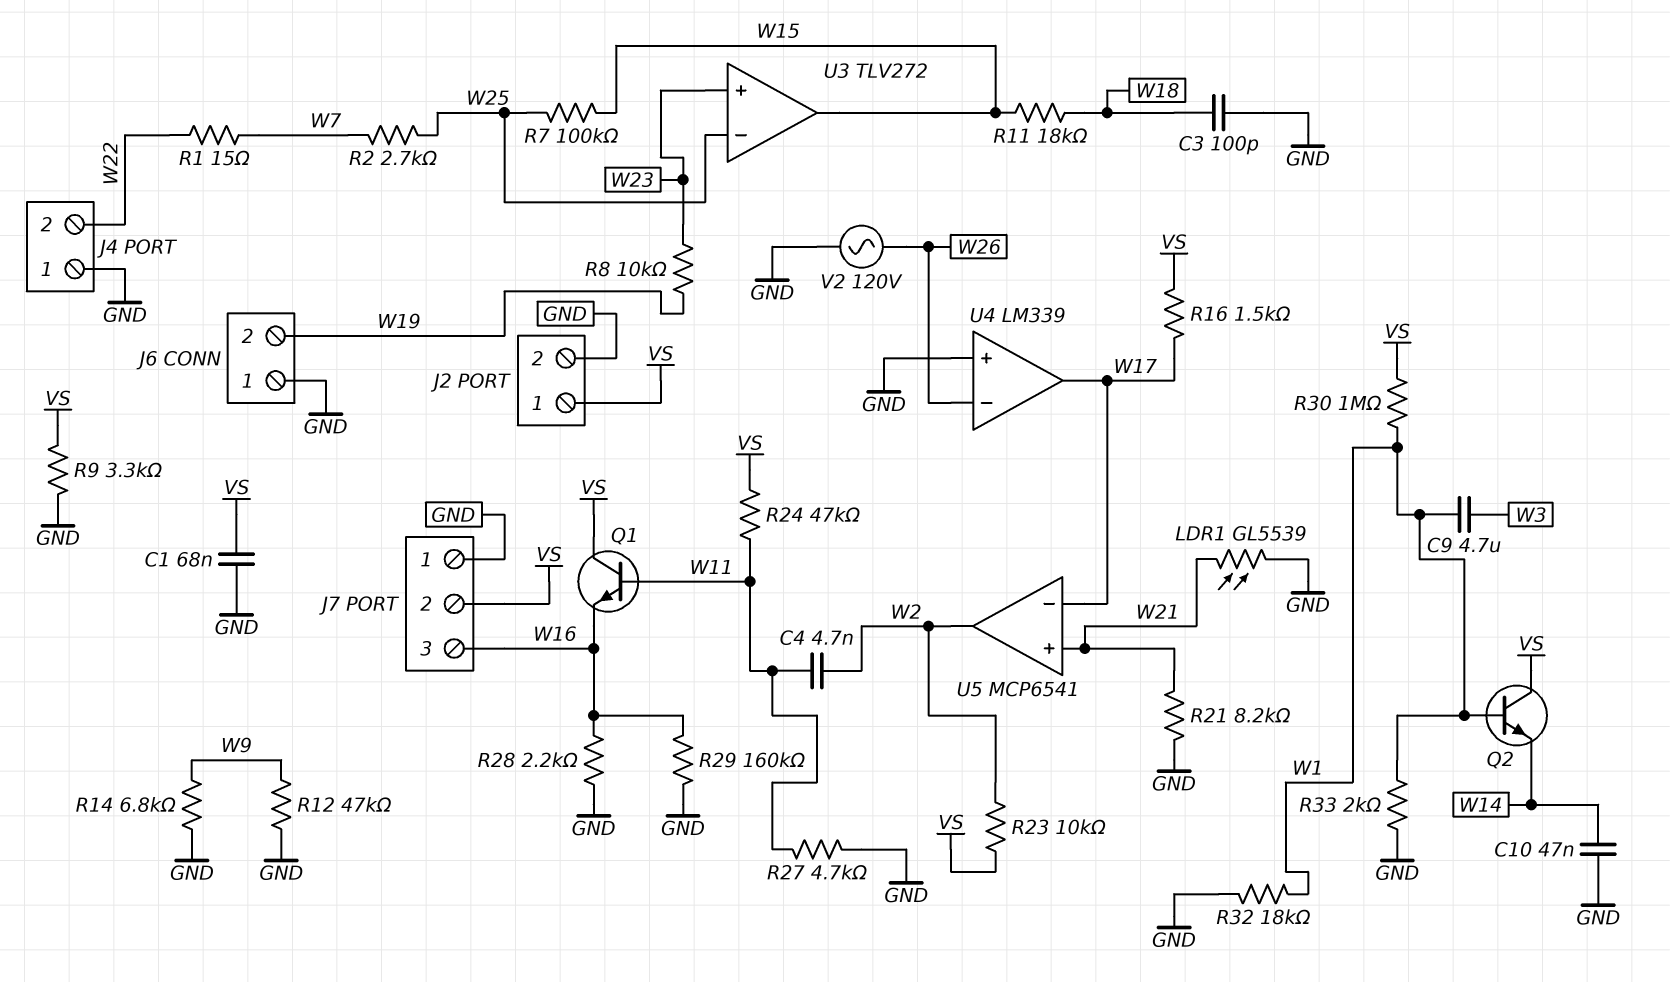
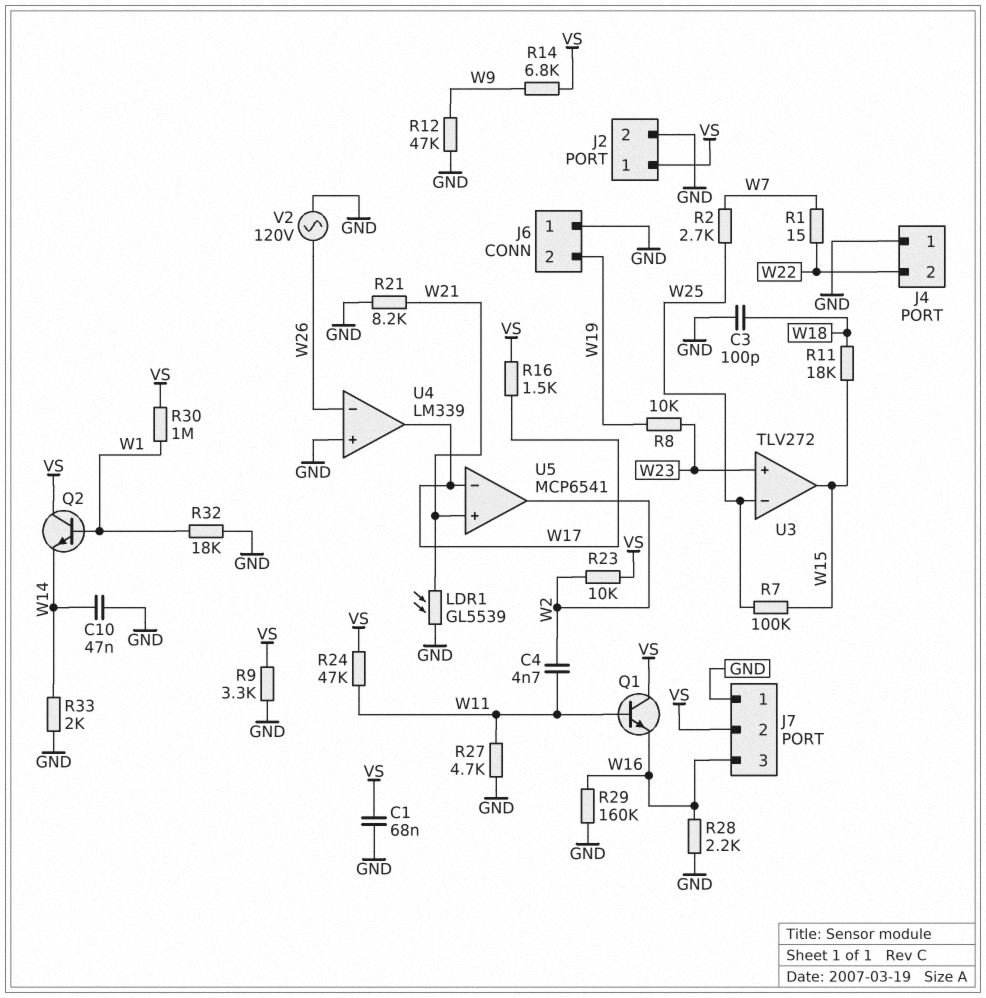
C9: 4.7uF (W1, W3) -> none
R14: 6.8k (GND, W9) -> 6.8k (VS, W9)
R33: 2k (GND, W1) -> 2k (GND, W14)

